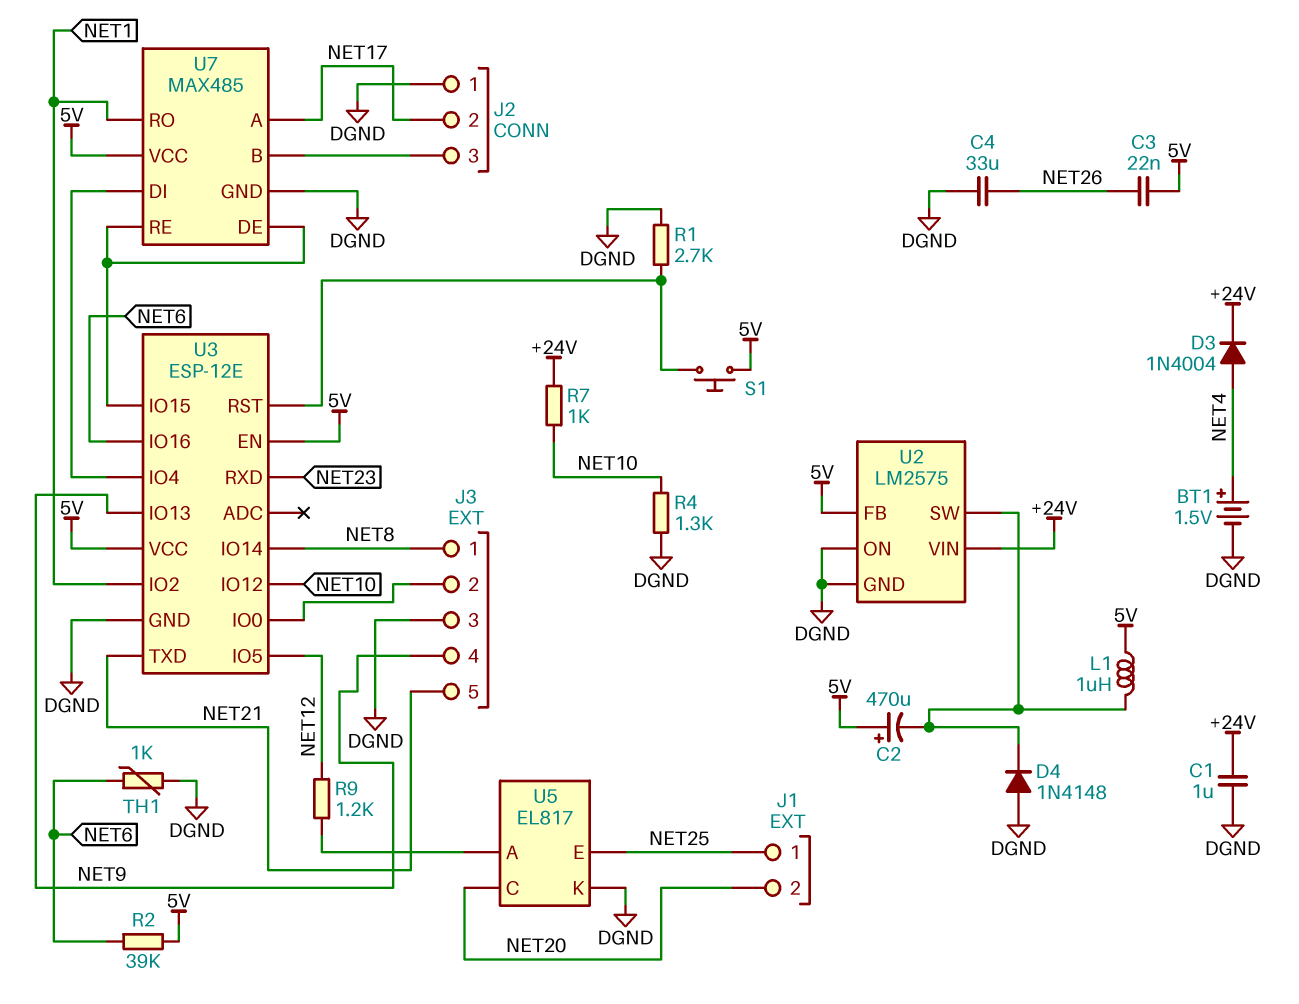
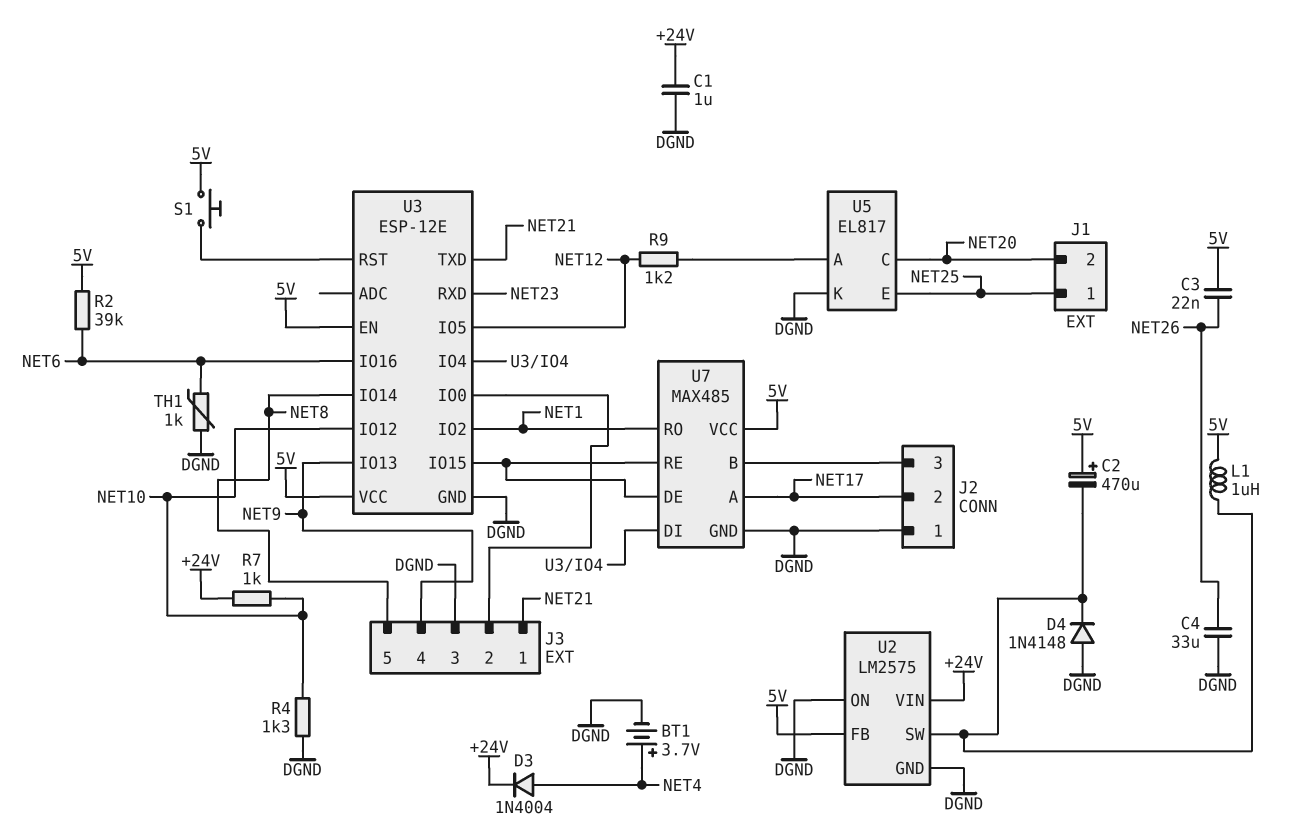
BT1: 1.5V (plus NET4, minus DGND) -> 3.7V (plus NET4, minus DGND)
J3 pin 1: NET8 -> NET21
J3 pin 5: NET21 -> NET8
R1: 2.7k (DGND, U3/RST) -> none

